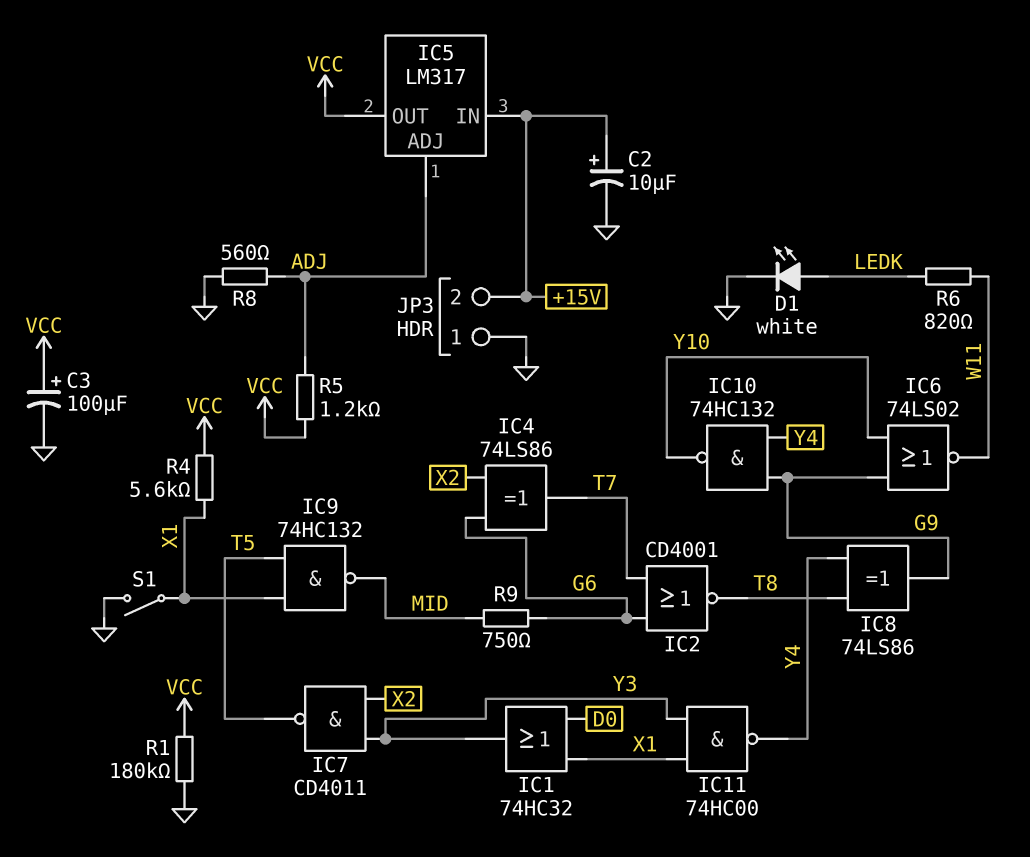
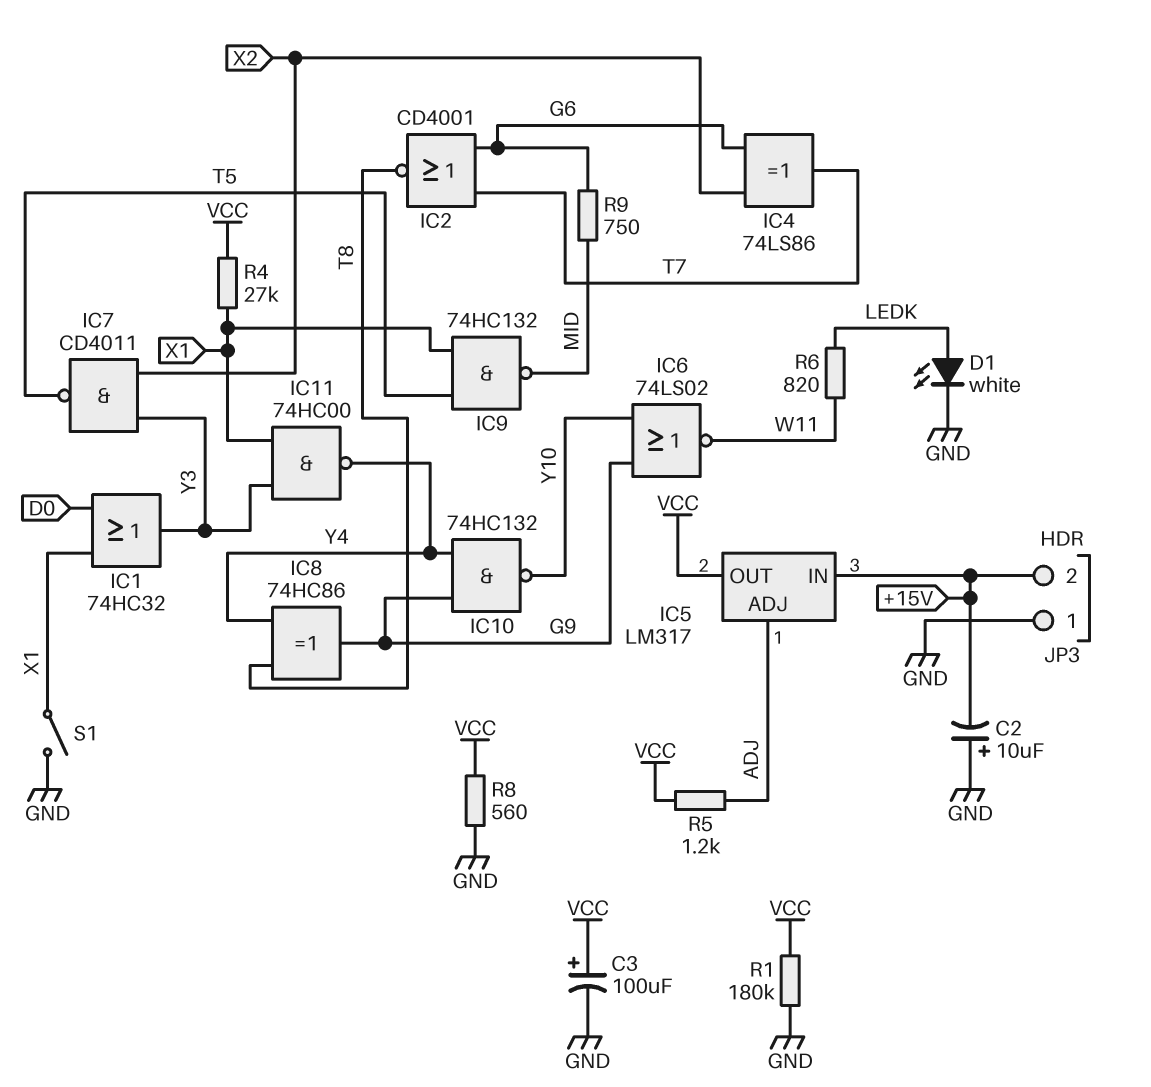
C2: 10uF (plus +15V, minus GND) -> 10uF (plus GND, minus +15V)
IC8: XOR 74LS86 (in T8, in Y4, out G9) -> XOR 74HC86 (in T8, in Y4, out G9)
R4: 5.6k (VCC, X1) -> 27k (VCC, X1)
R8: 560 (ADJ, GND) -> 560 (GND, VCC)

